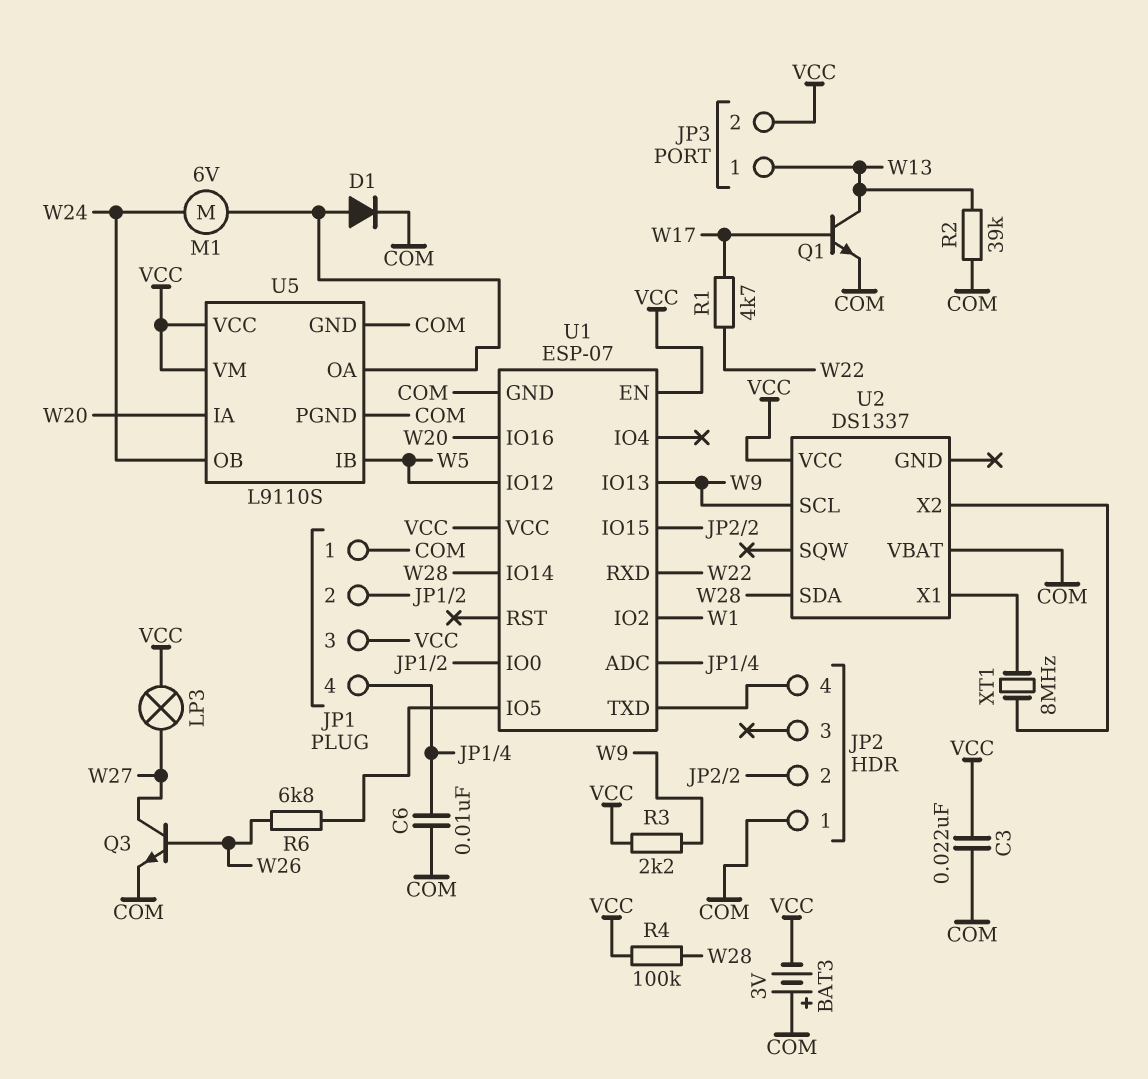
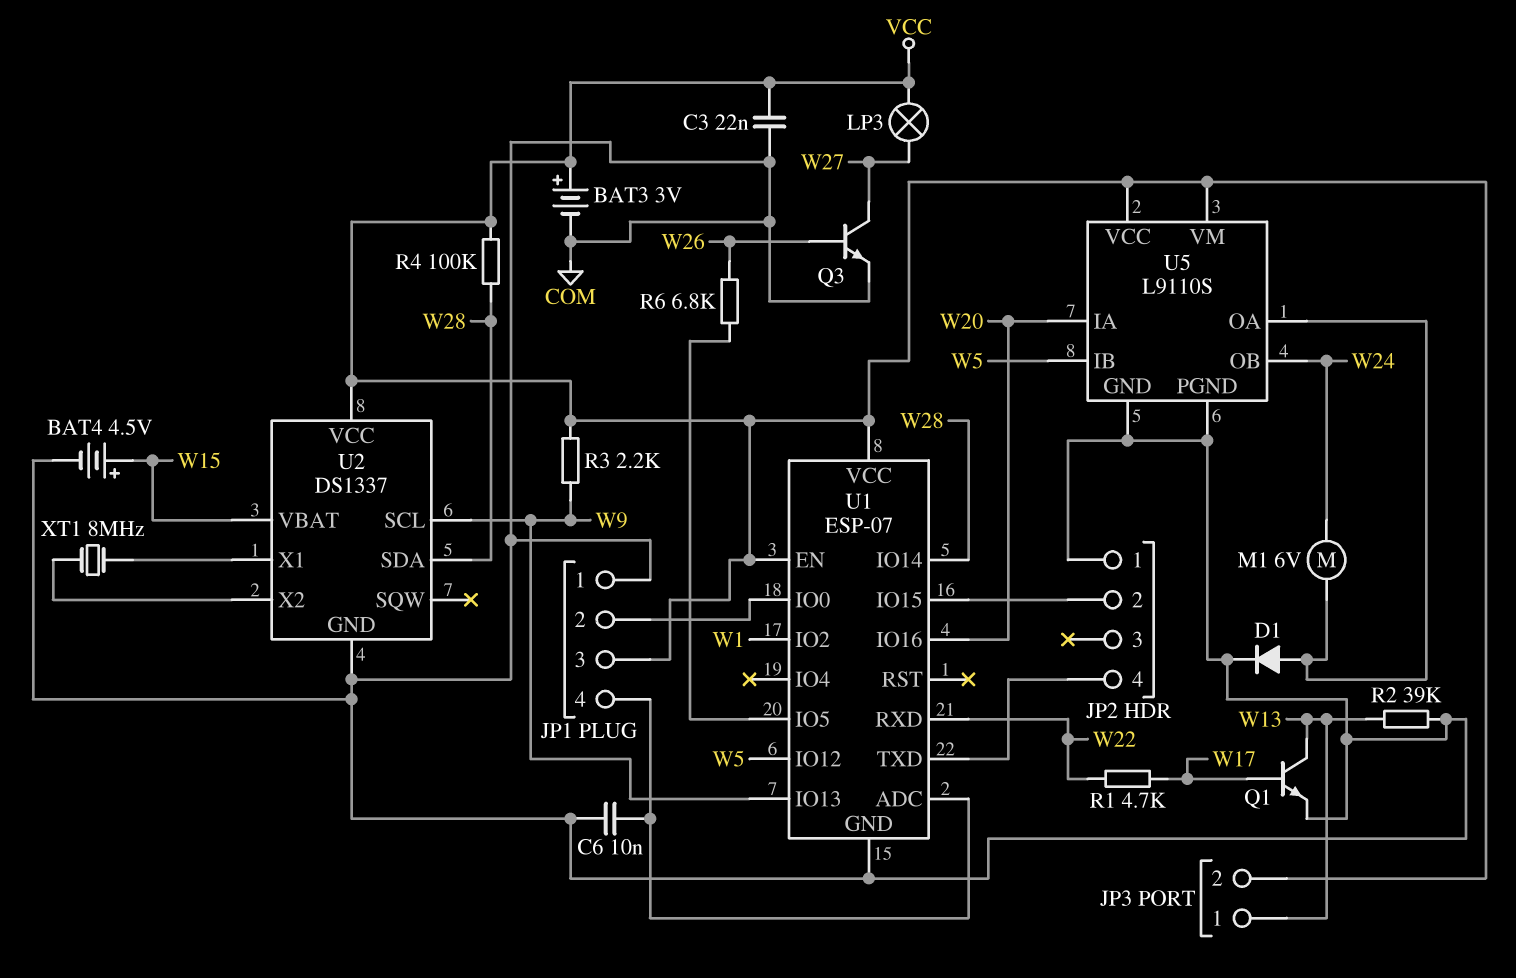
BAT3: 3V (plus COM, minus VCC) -> 3V (plus VCC, minus COM)
BAT4: none -> 4.5V (plus W15, minus COM)
U2 pin GND: none -> COM
U2 pin VBAT: COM -> W15

